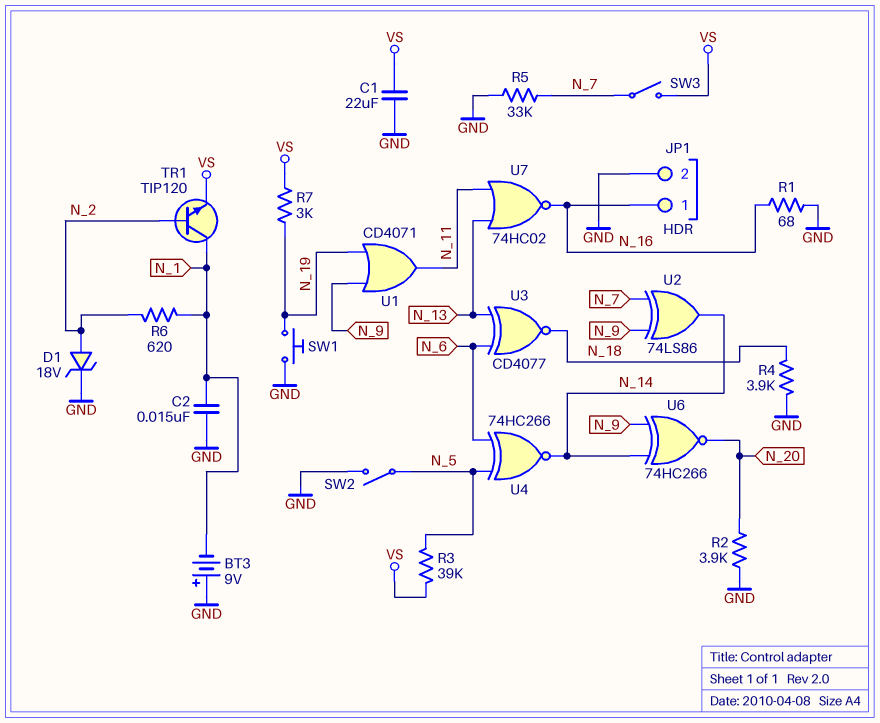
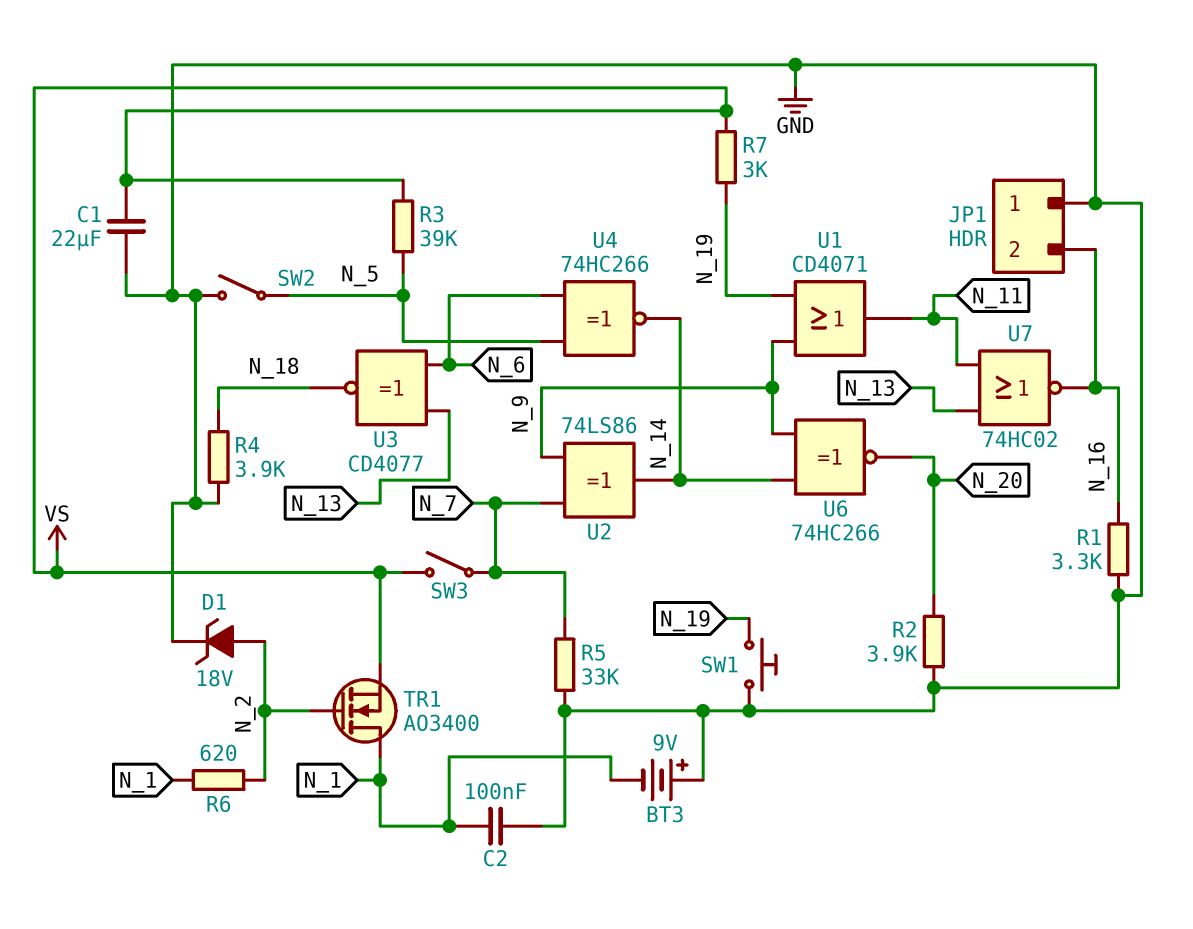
C2: 15nF (GND, N_1) -> 100nF (GND, N_1)
JP1 pin 1: N_16 -> GND
JP1 pin 2: GND -> N_16
R1: 68 (GND, N_16) -> 3.3k (GND, N_16)
TR1: NPN TIP120 (B N_2, C N_1, E VS) -> NMOS AO3400 (G N_2, D N_1, S VS)

